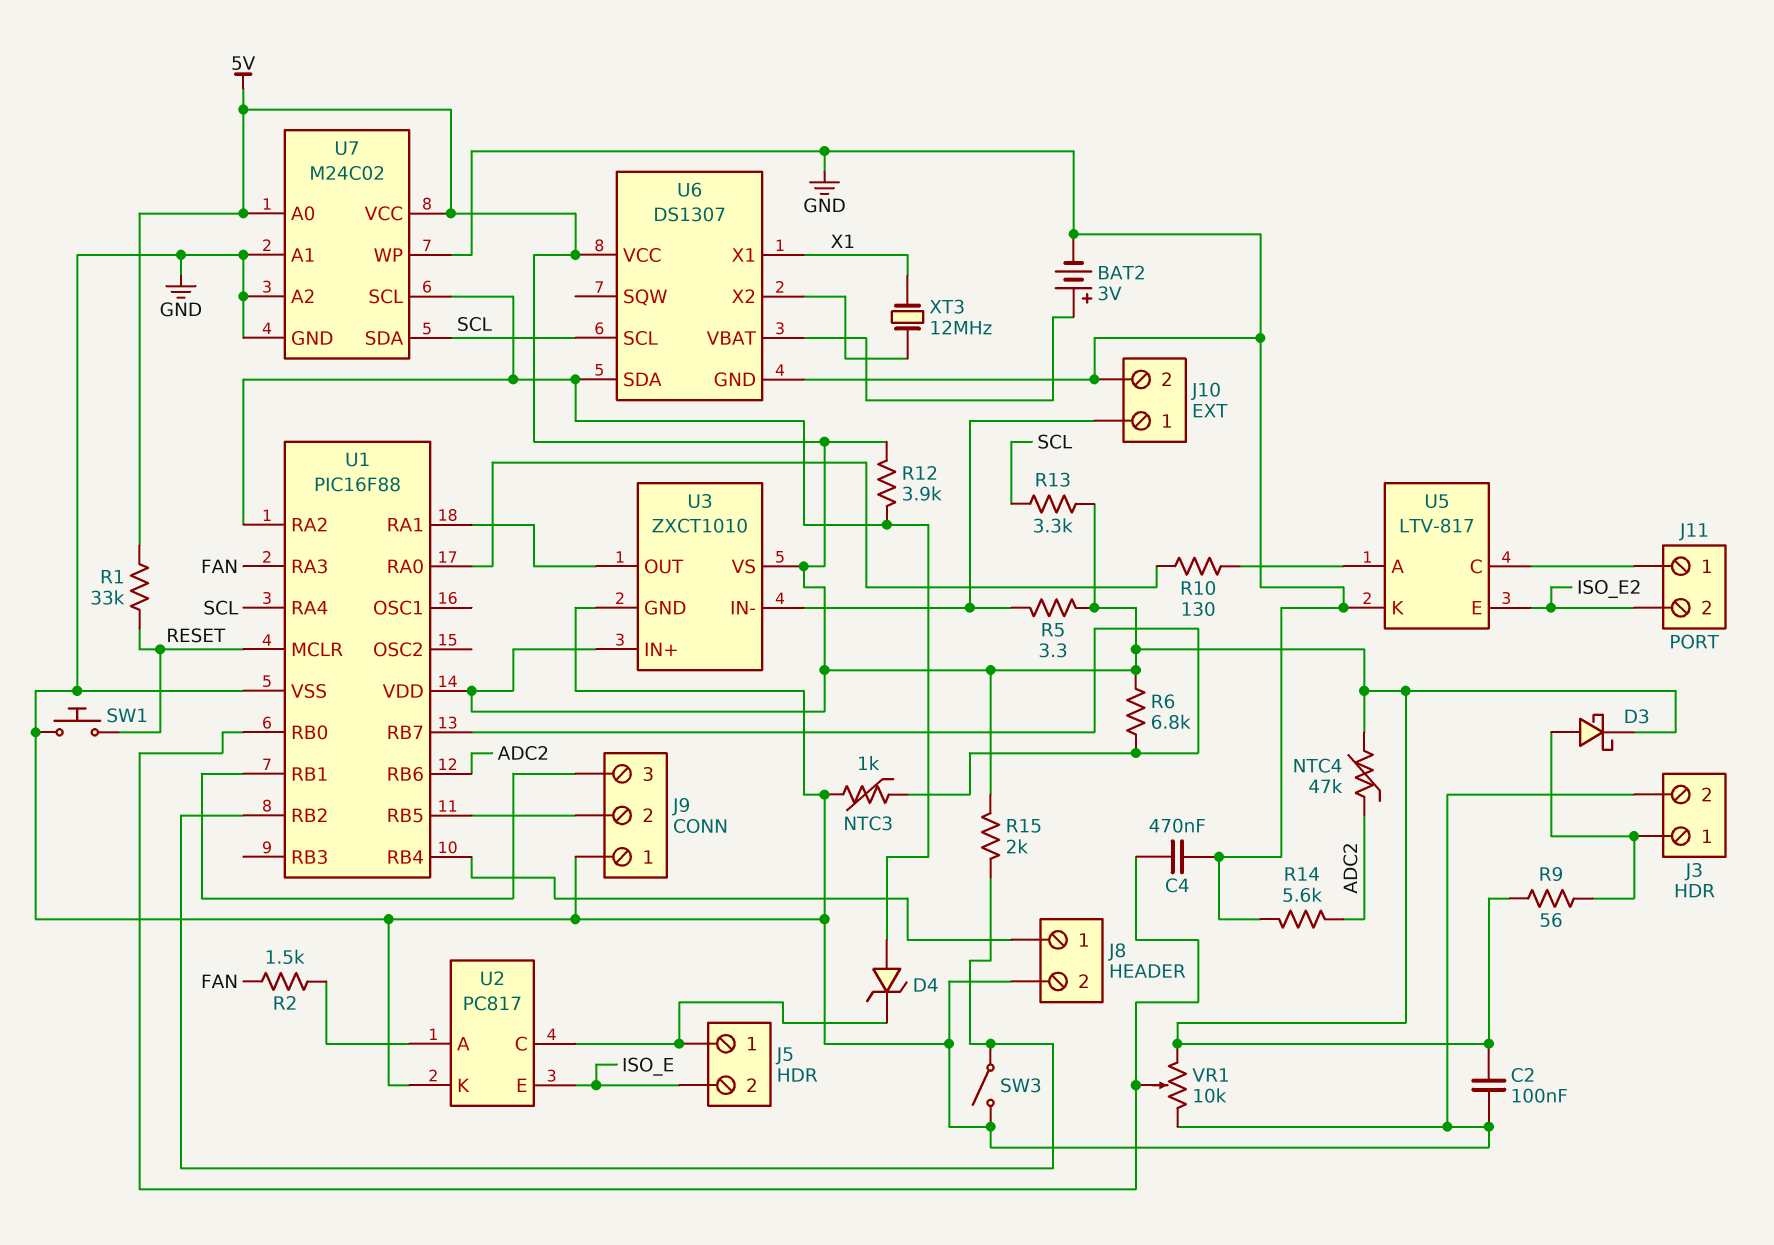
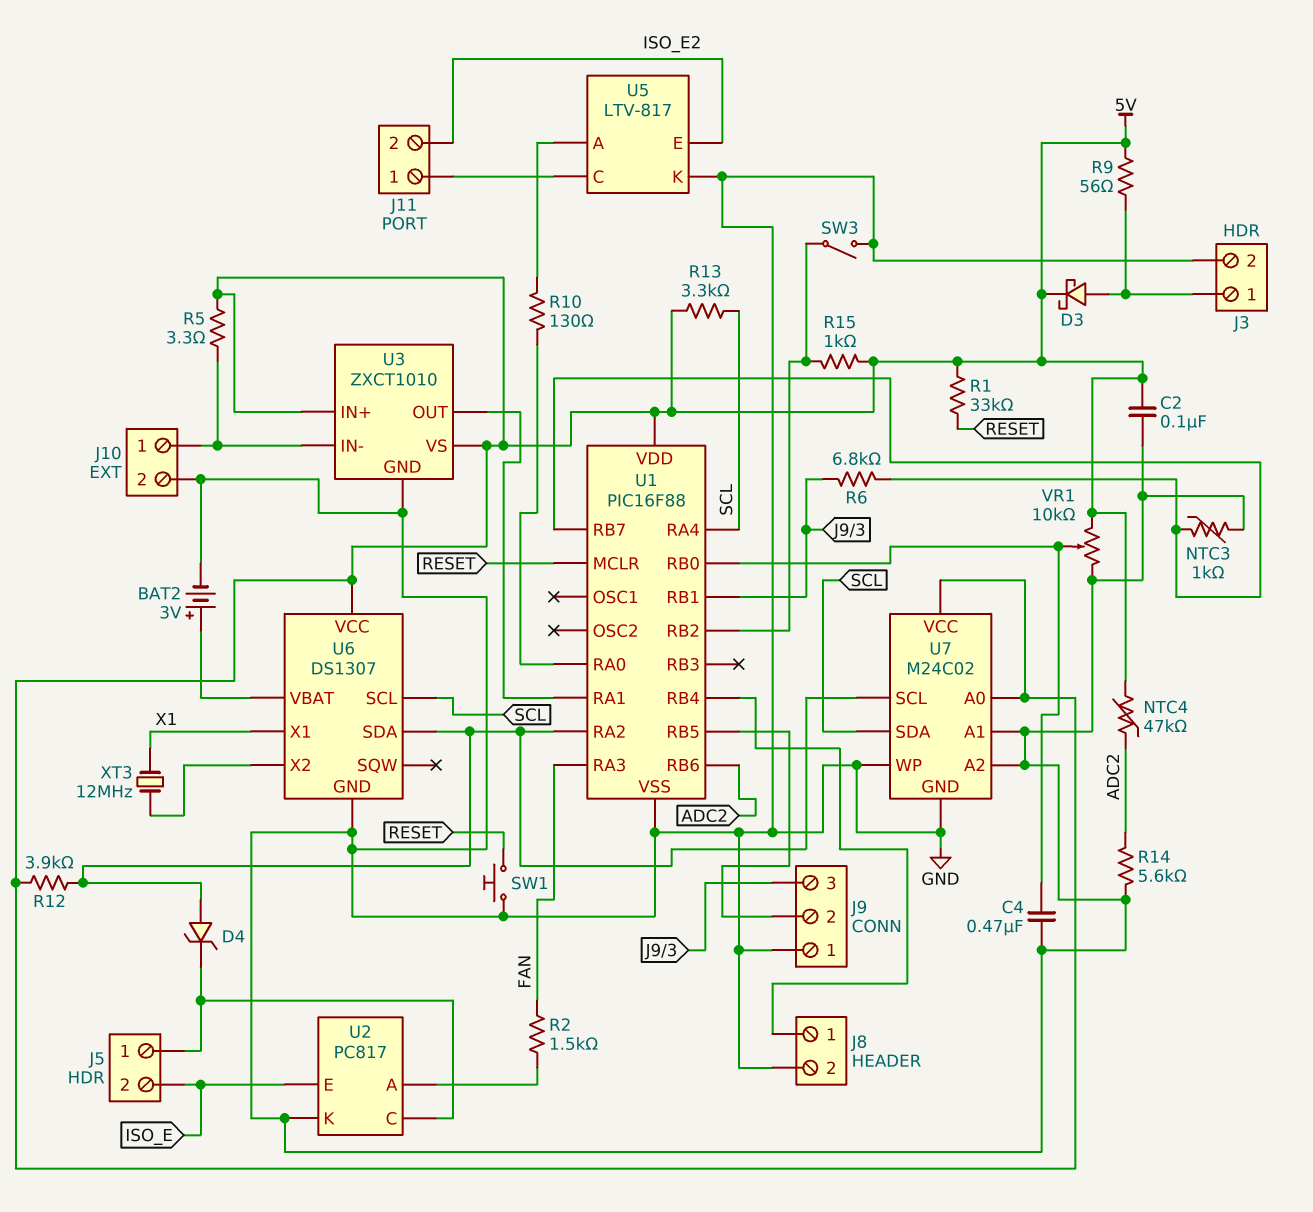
R6: 6.8k (5V, U1/RB7) -> 6.8k (J9/3, U1/RB7)
R15: 2k (5V, U1/RB2) -> 1k (5V, U1/RB2)

